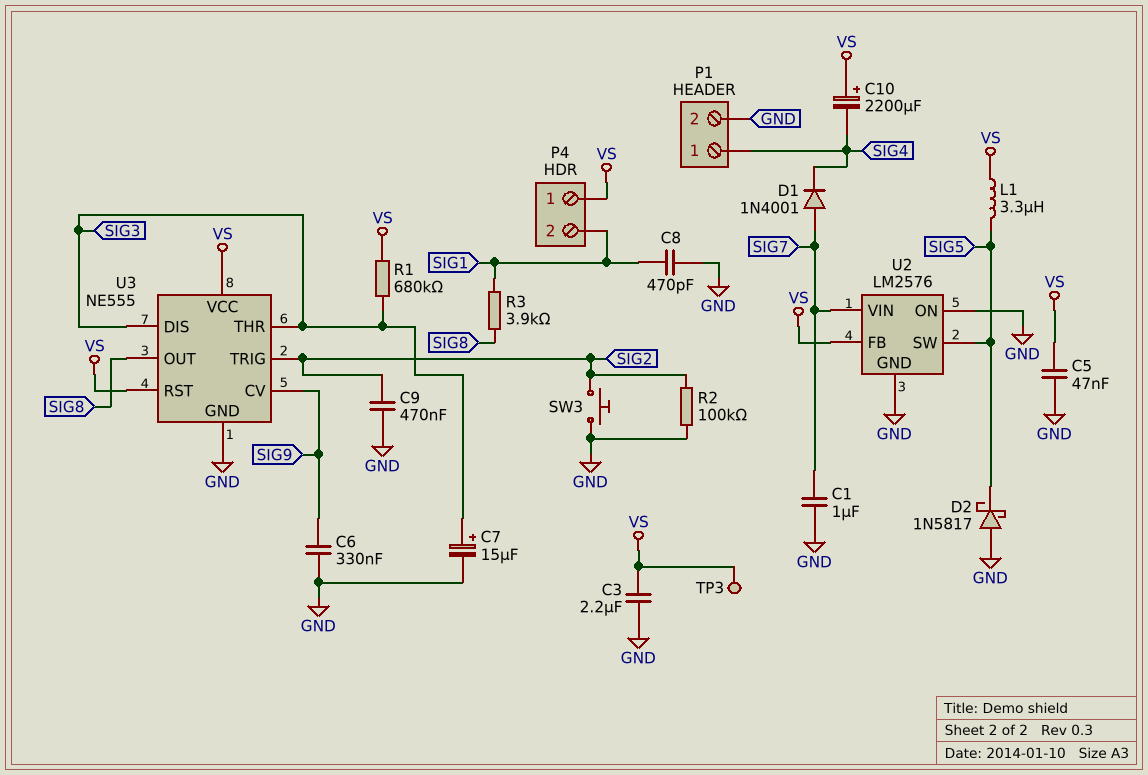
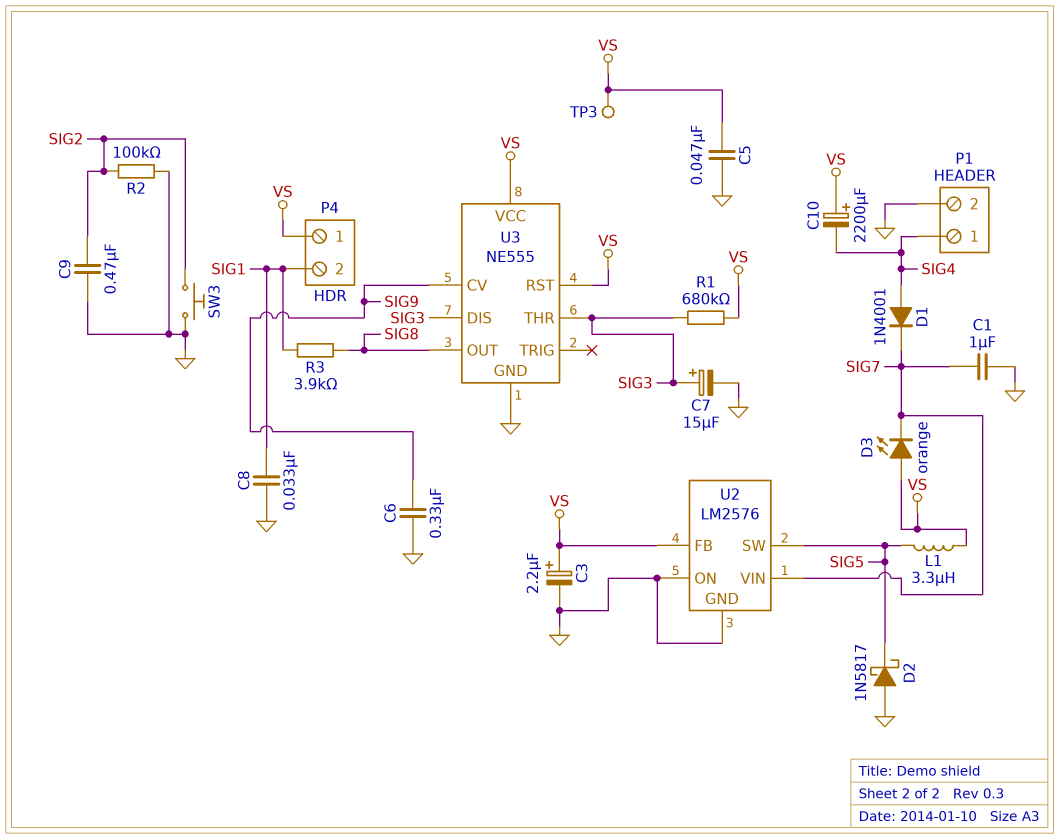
C3: 2.2uF (GND, VS) -> 2.2uF (plus VS, minus GND)
C8: 470pF (GND, SIG1) -> 33nF (GND, SIG1)
D1: diode 1N4001 (A SIG7, K SIG4) -> diode 1N4001 (A SIG4, K SIG7)
D3: none -> LED orange (A VS, K SIG7)
U3 pin TRIG: SIG2 -> none

